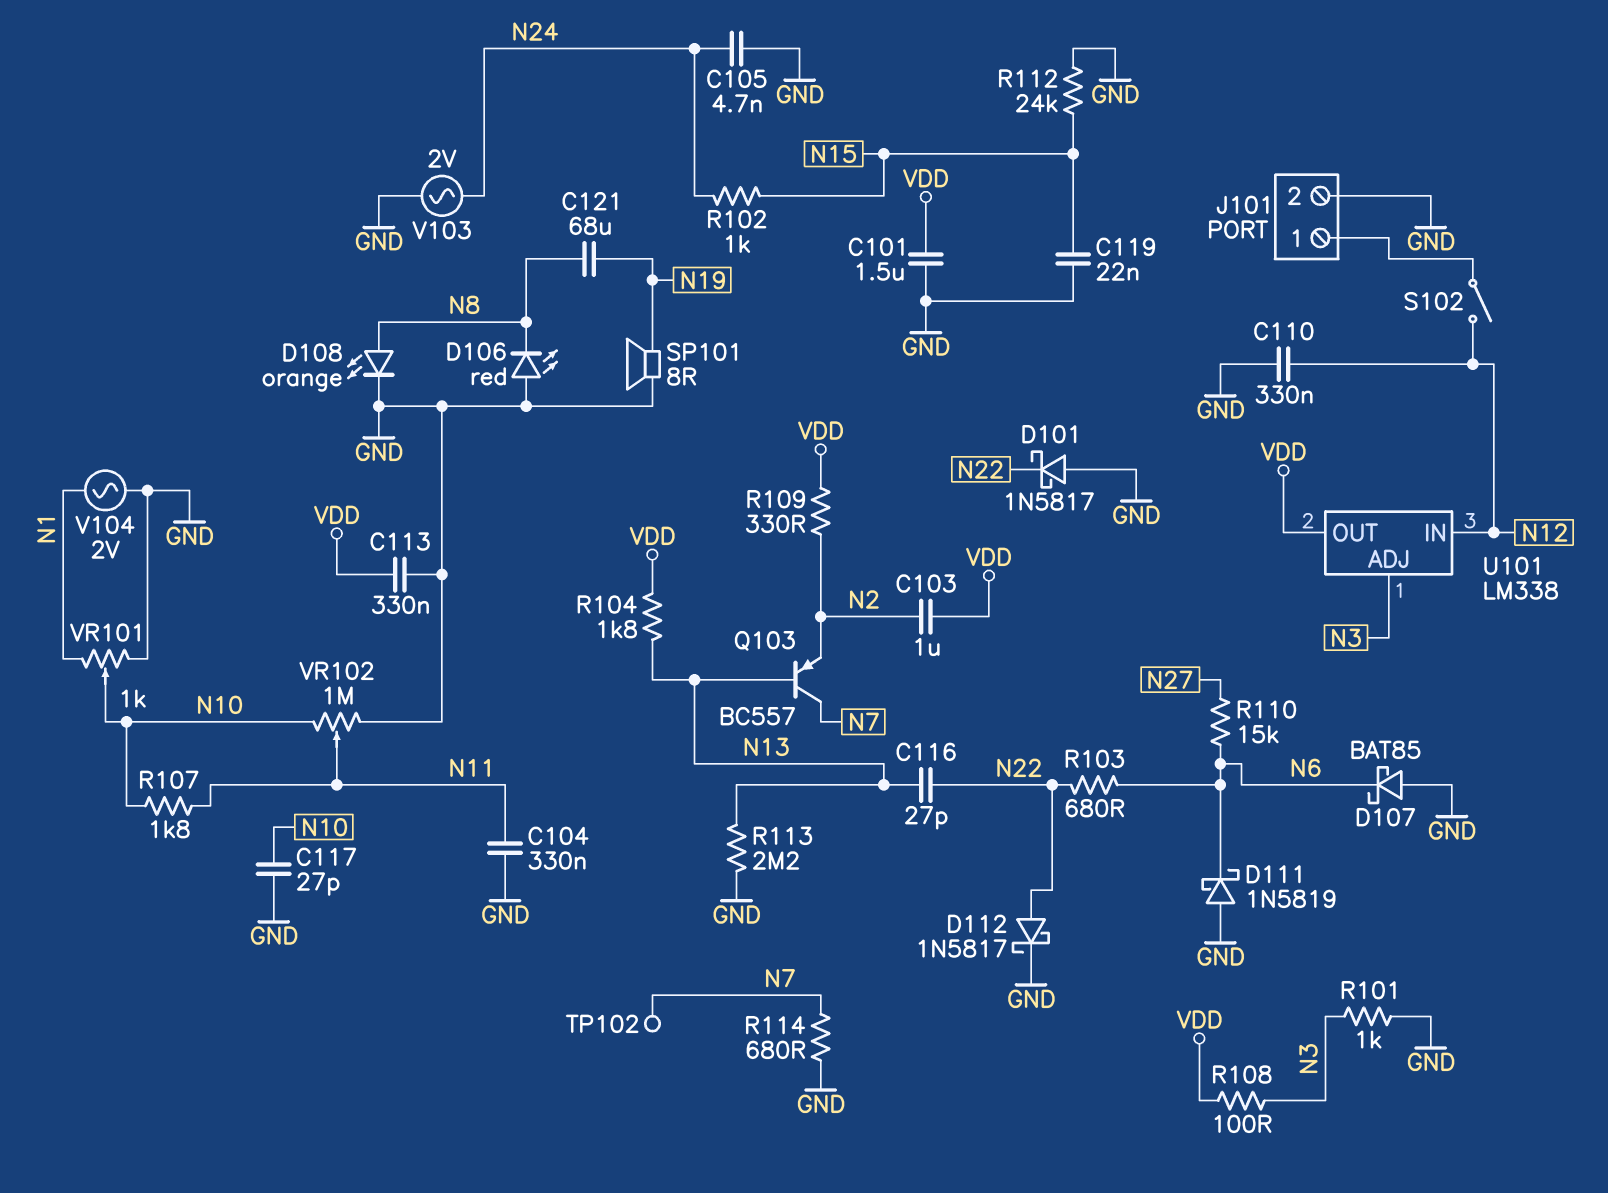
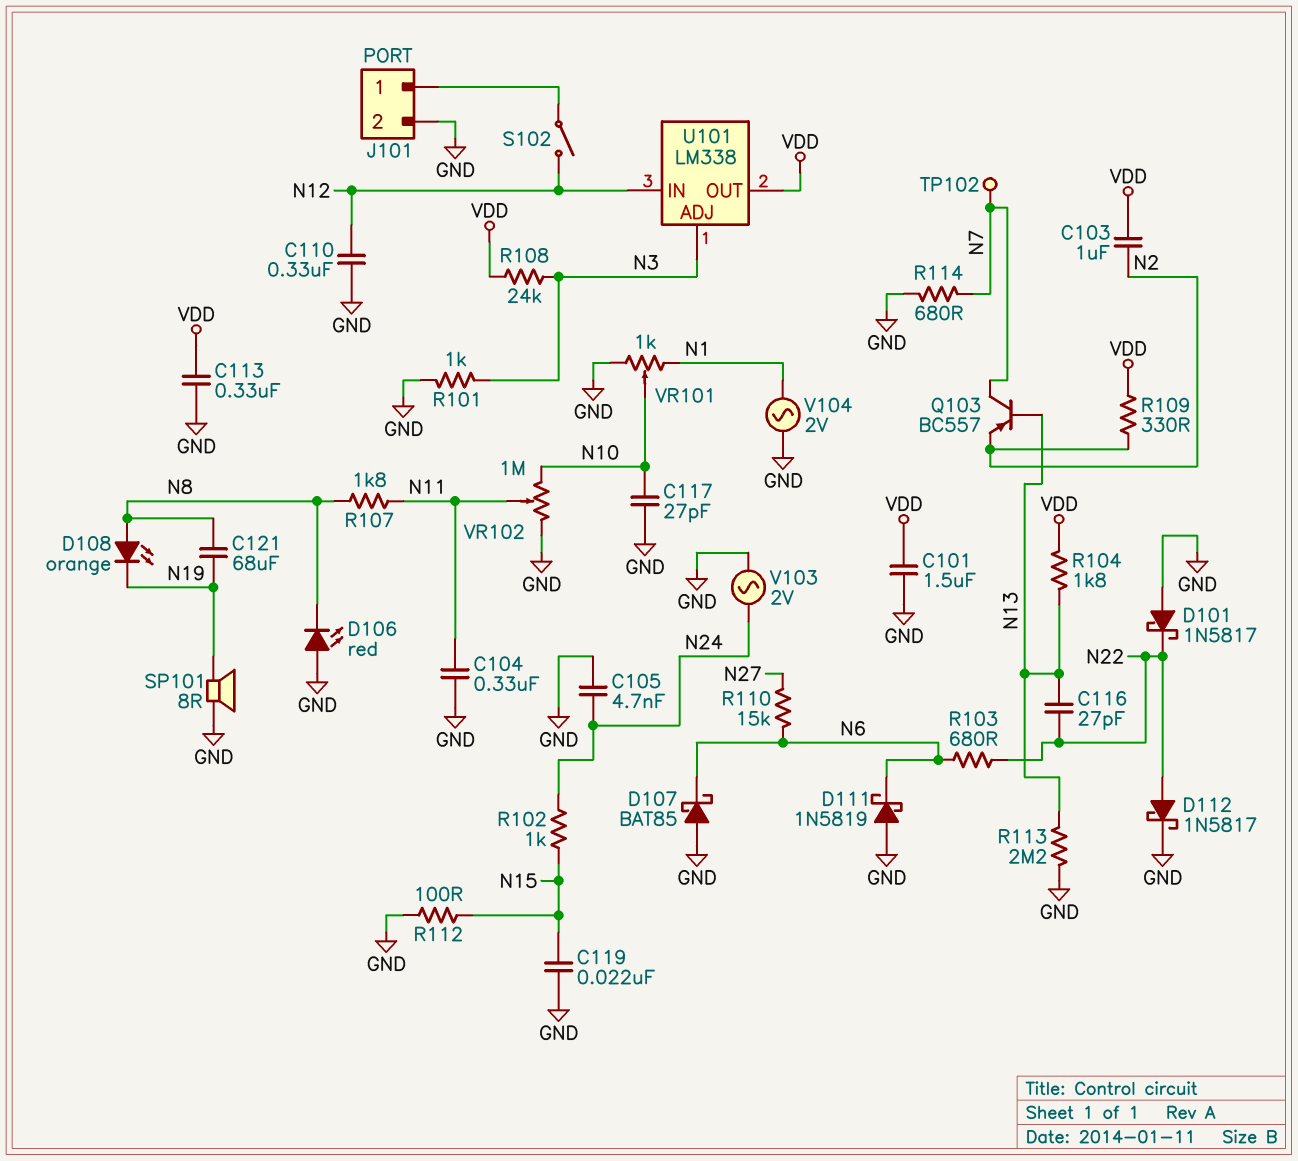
D108: LED orange (A N8, K GND) -> LED orange (A N8, K N19)
R107: 1.8k (N10, N11) -> 1.8k (N8, N11)
R108: 100 (N3, VDD) -> 24k (N3, VDD)
R112: 24k (GND, N15) -> 100 (GND, N15)

